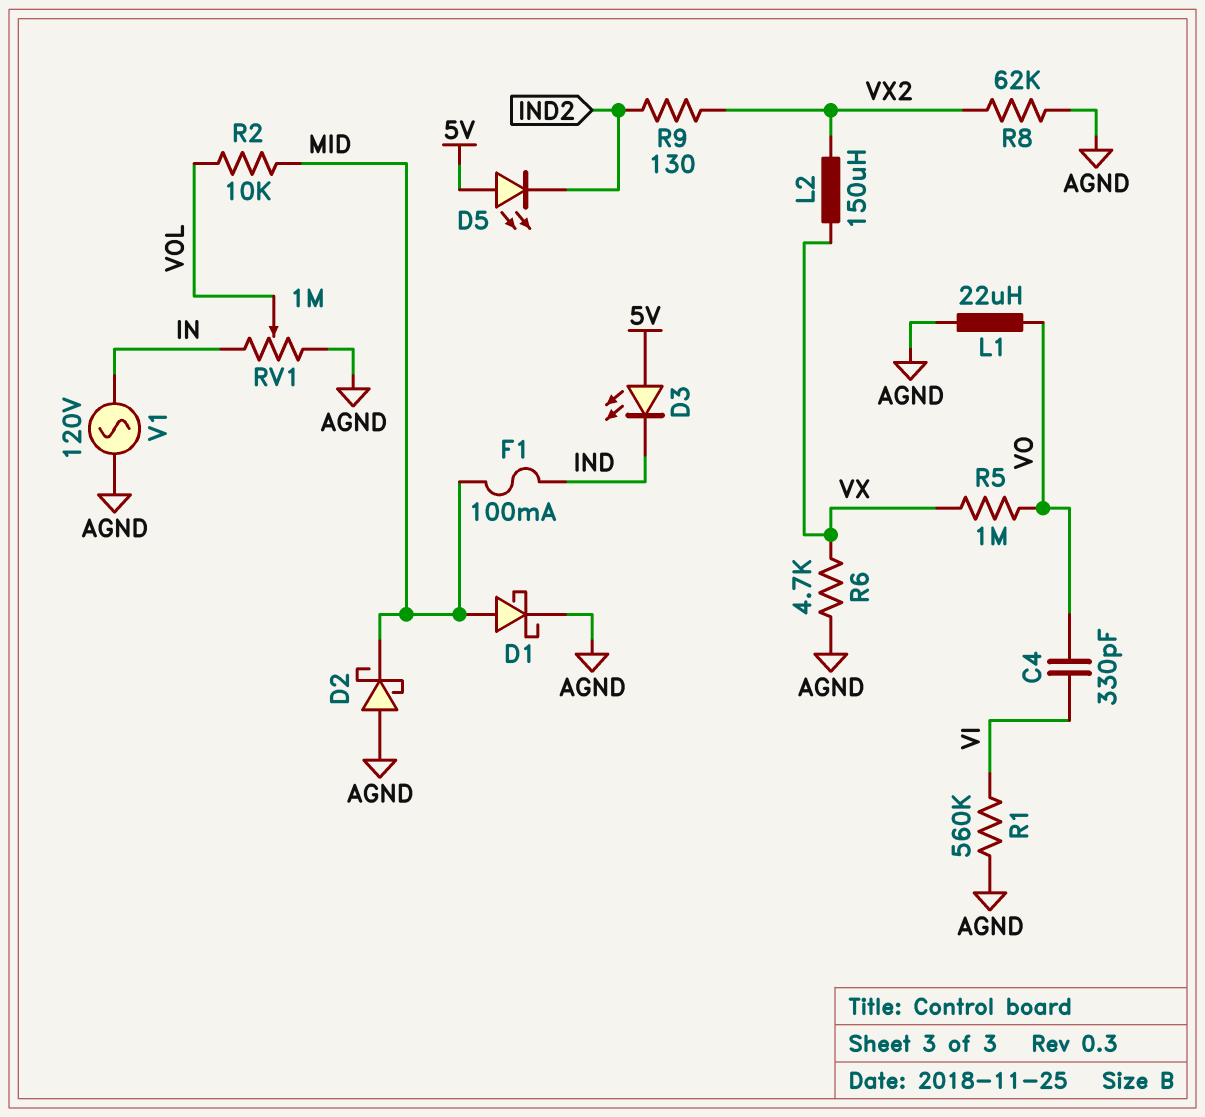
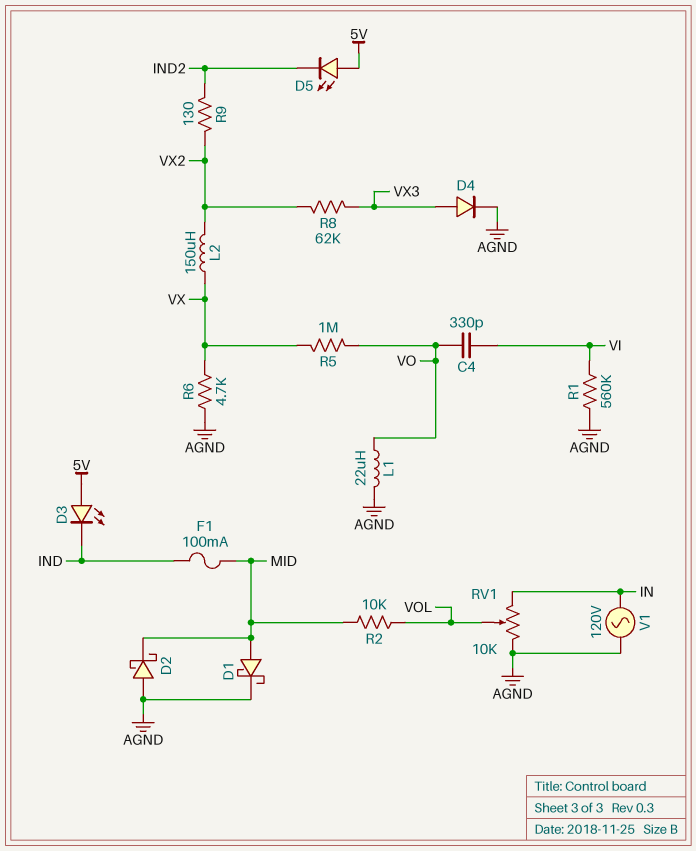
D4: none -> diode (A VX3, K AGND)
R8: 62k (AGND, VX2) -> 62k (VX2, VX3)
RV1: 1M (AGND, IN, wiper VOL) -> 10k (AGND, IN, wiper VOL)

